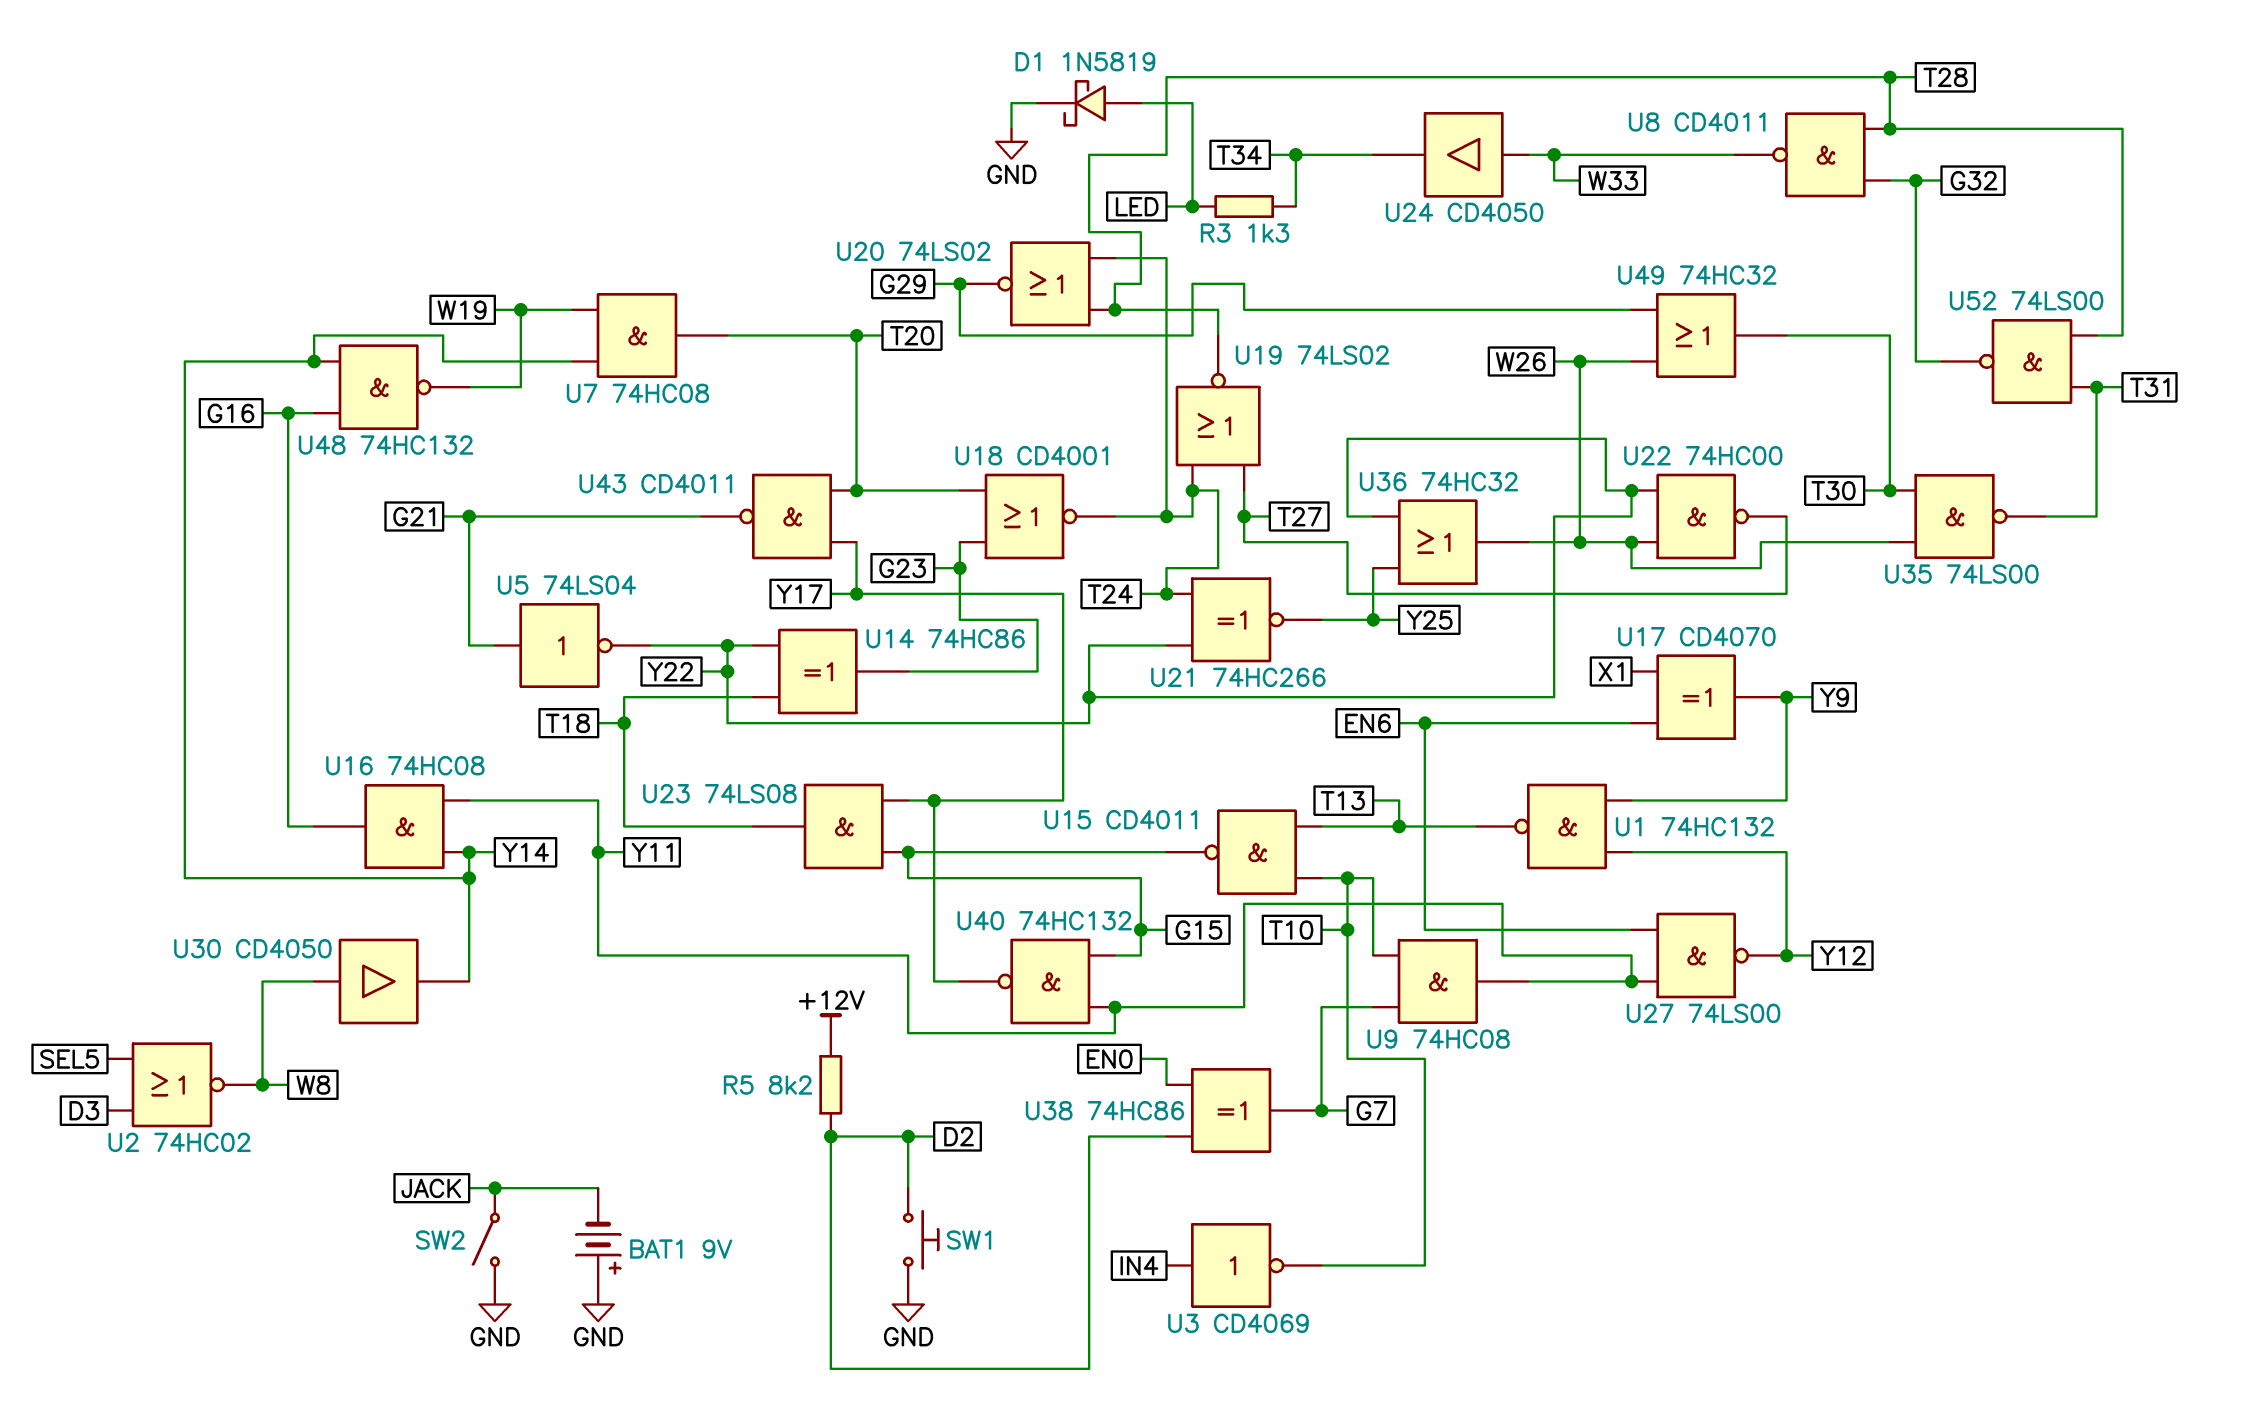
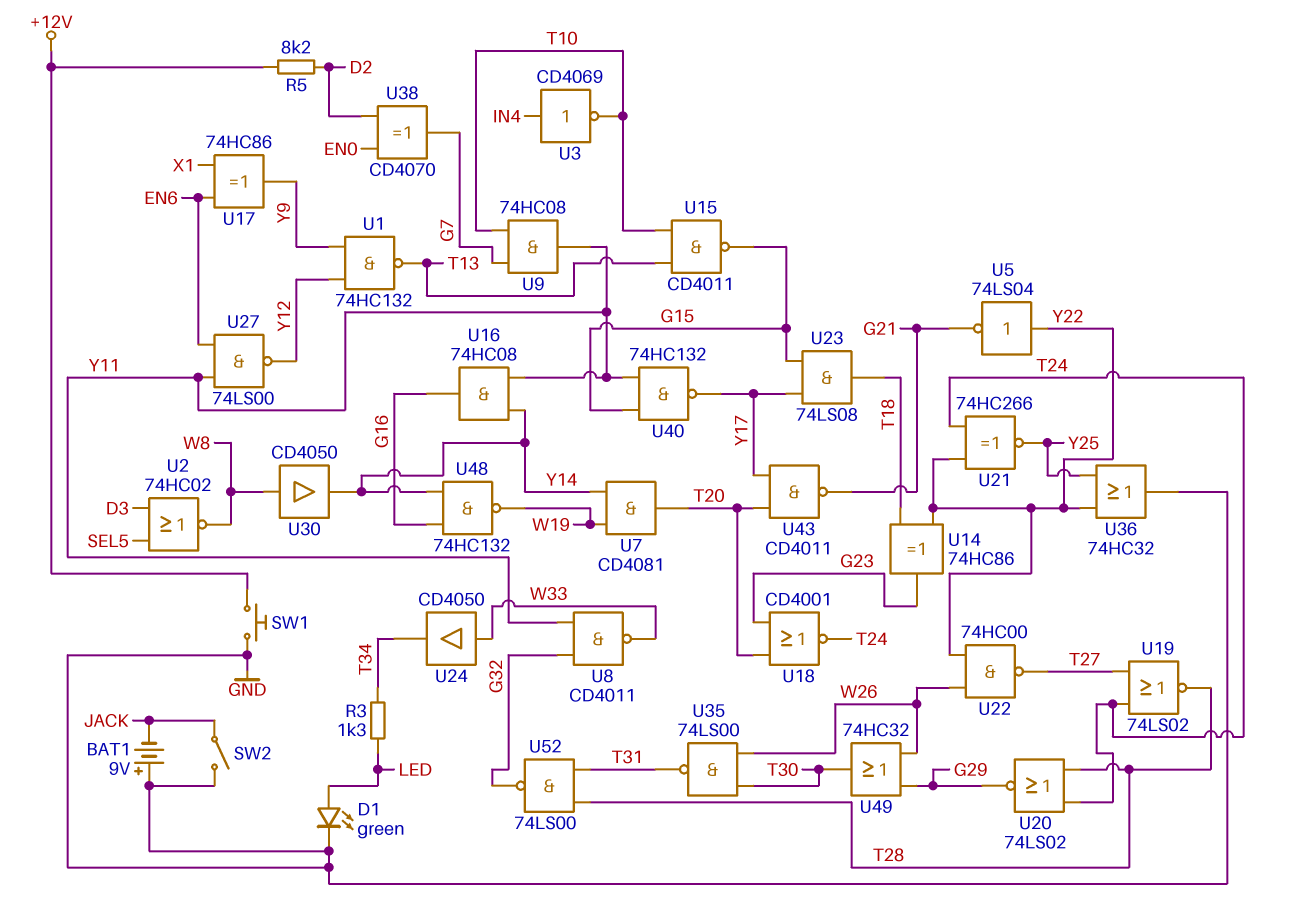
D1: schottky 1N5819 (A LED, K GND) -> LED green (A LED, K GND)
SW1: button (D2, GND) -> button (+12V, GND)
U5: NOT 74LS04 (in G21, out Y22) -> NOT 74LS04 (in Y22, out G21)
U7: AND 74HC08 (in W19, in Y14, out T20) -> AND CD4081 (in W19, in Y14, out T20)
U8: NAND CD4011 (in G32, in T28, out W33) -> NAND CD4011 (in G32, in Y11, out W33)
U17: XOR CD4070 (in EN6, in X1, out Y9) -> XOR 74HC86 (in EN6, in X1, out Y9)
U36: OR 74HC32 (in Y22, in Y25, out W26) -> OR 74HC32 (in Y22, in Y25, out GND)
U38: XOR 74HC86 (in D2, in EN0, out G7) -> XOR CD4070 (in D2, in EN0, out G7)

